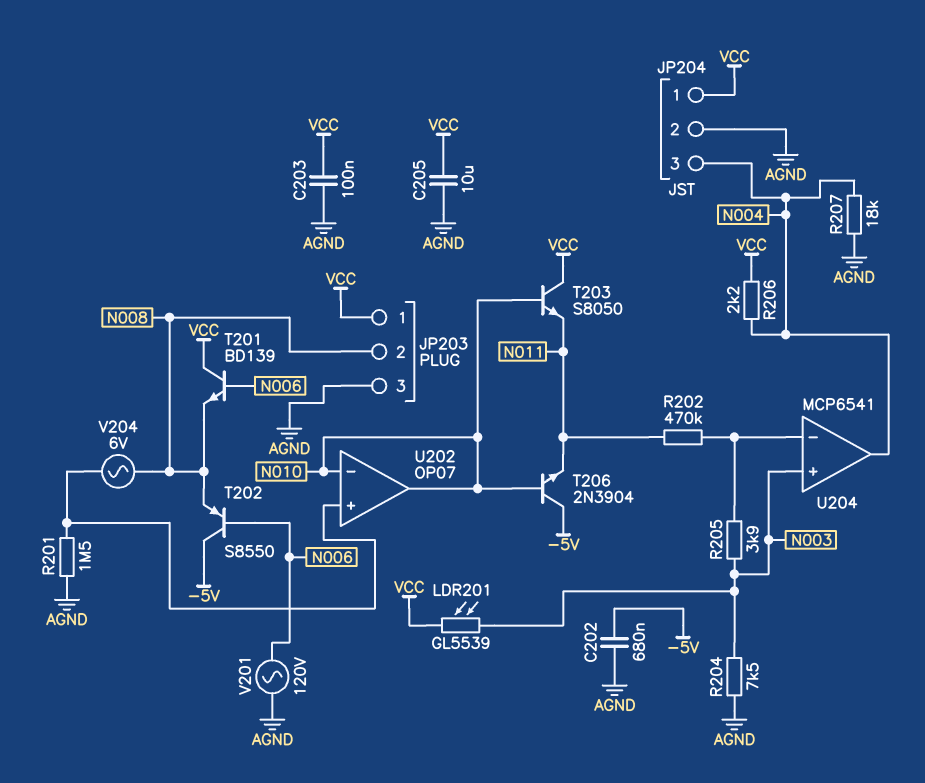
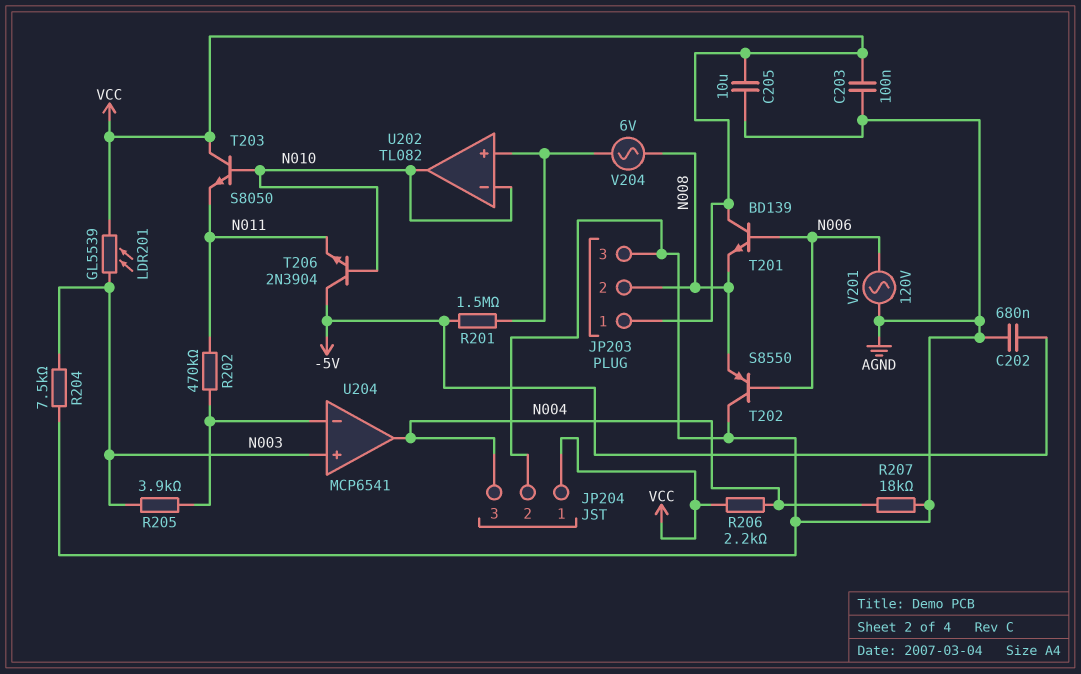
R201: 1.5M (AGND, U202/in+) -> 1.5M (-5V, U202/in+)
T202: PNP S8550 (B N006, C -5V, E N008) -> PNP S8550 (B N006, C AGND, E N008)
U202: OP07 -> TL082

